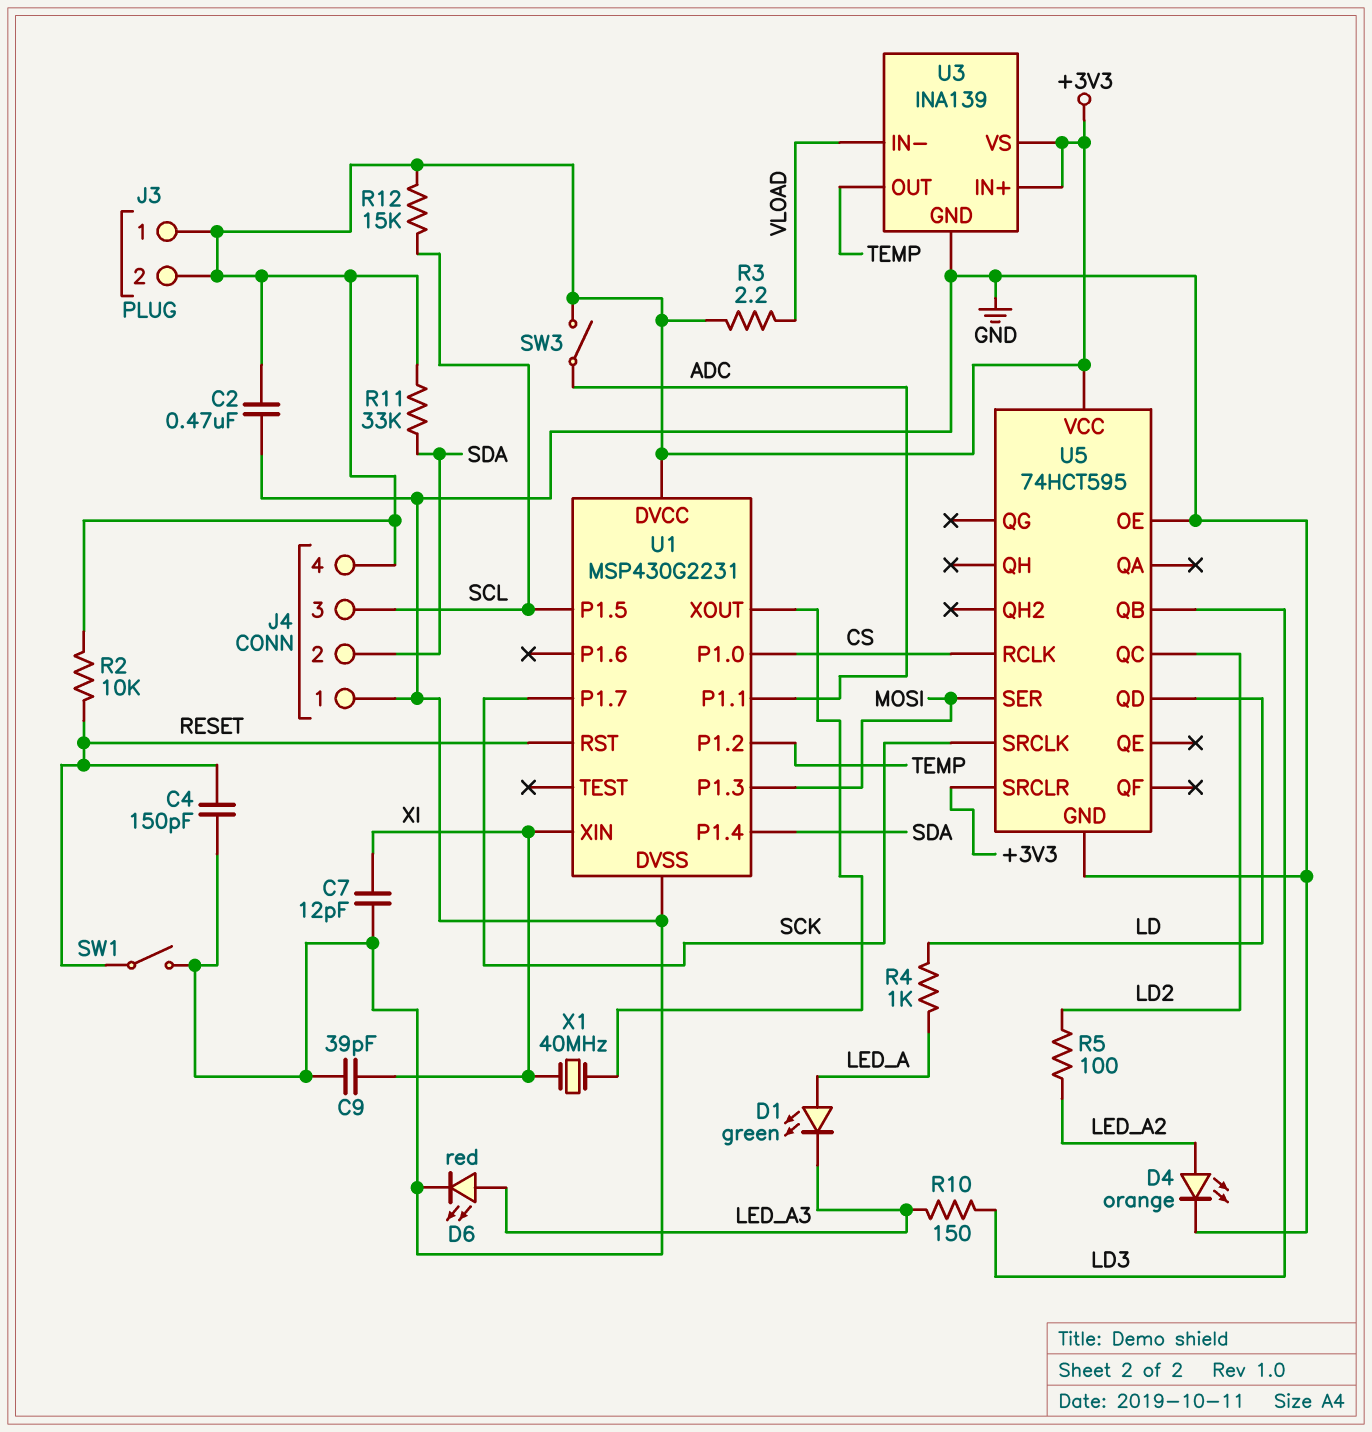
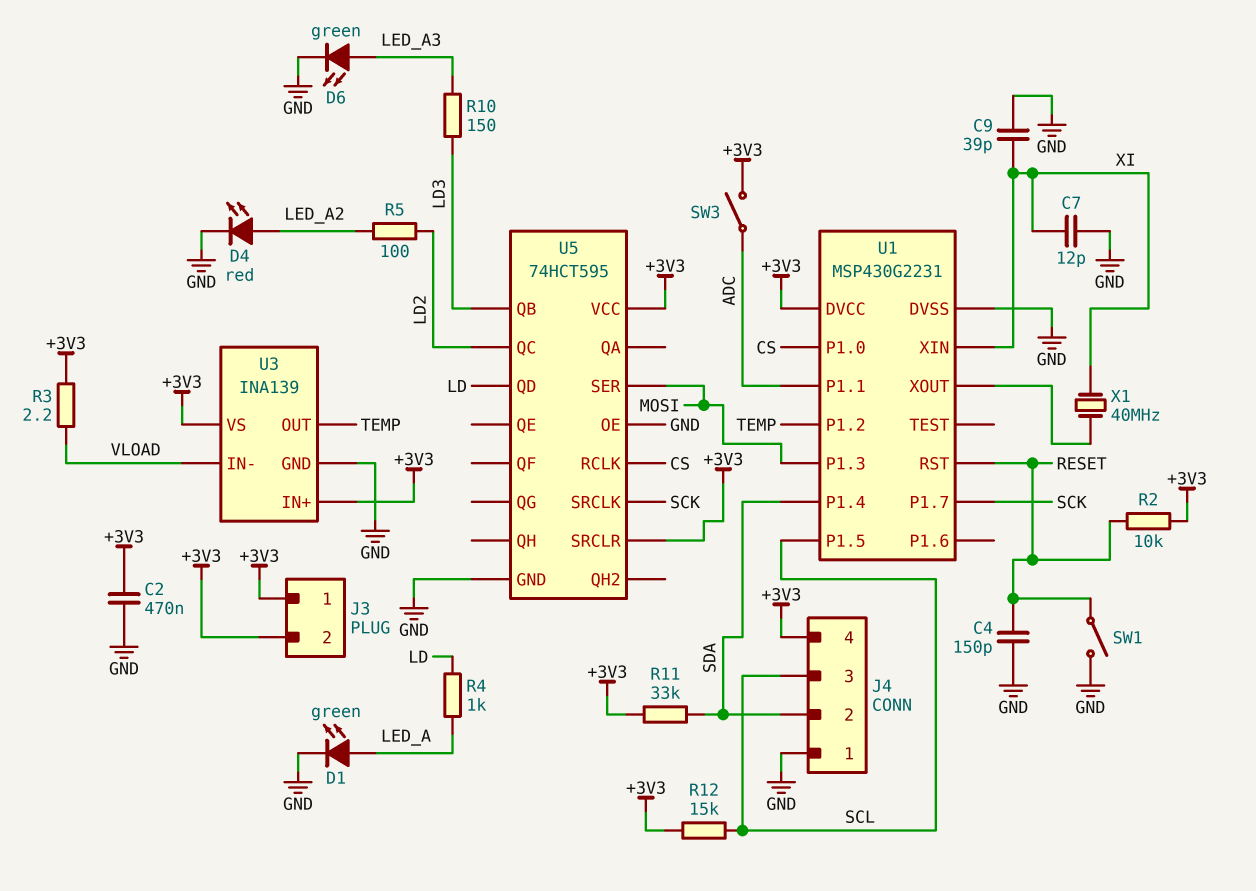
D1: LED green (A LED_A, K LED_A3) -> LED green (A LED_A, K GND)
D4: LED orange (A LED_A2, K GND) -> LED red (A LED_A2, K GND)
D6: LED red (A LED_A3, K GND) -> LED green (A LED_A3, K GND)

